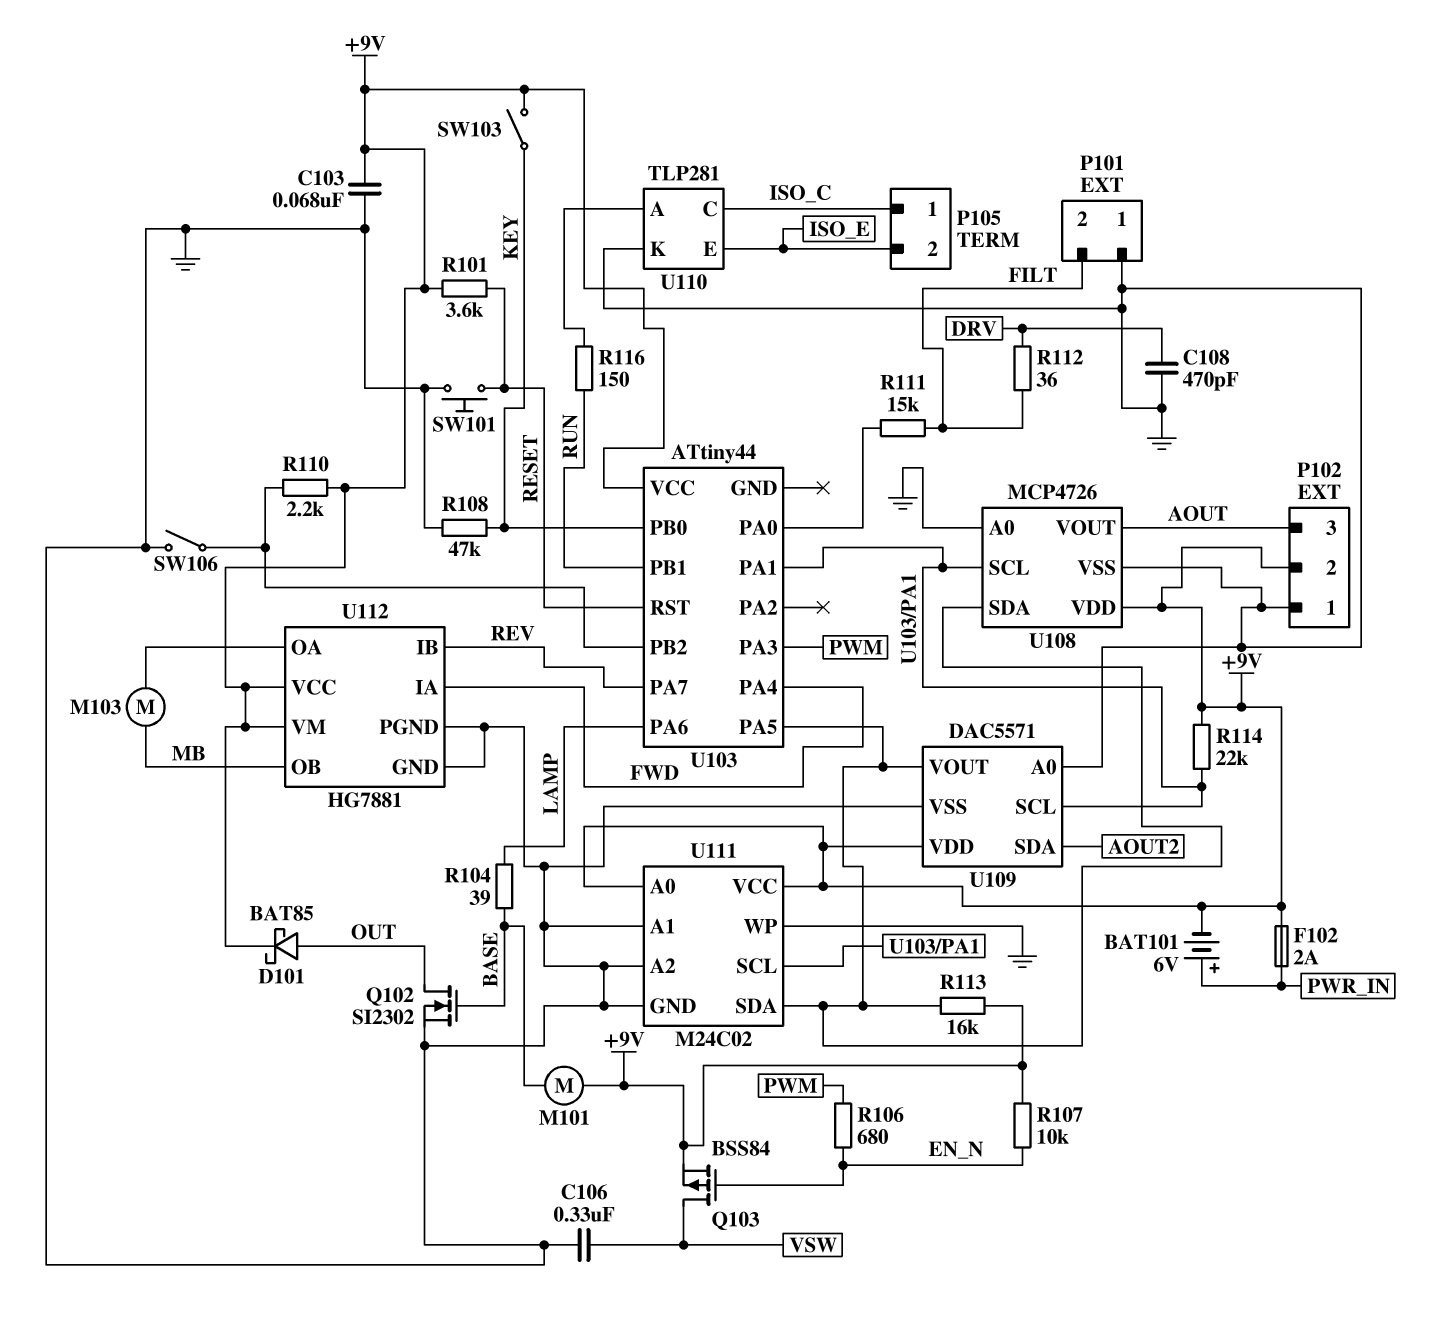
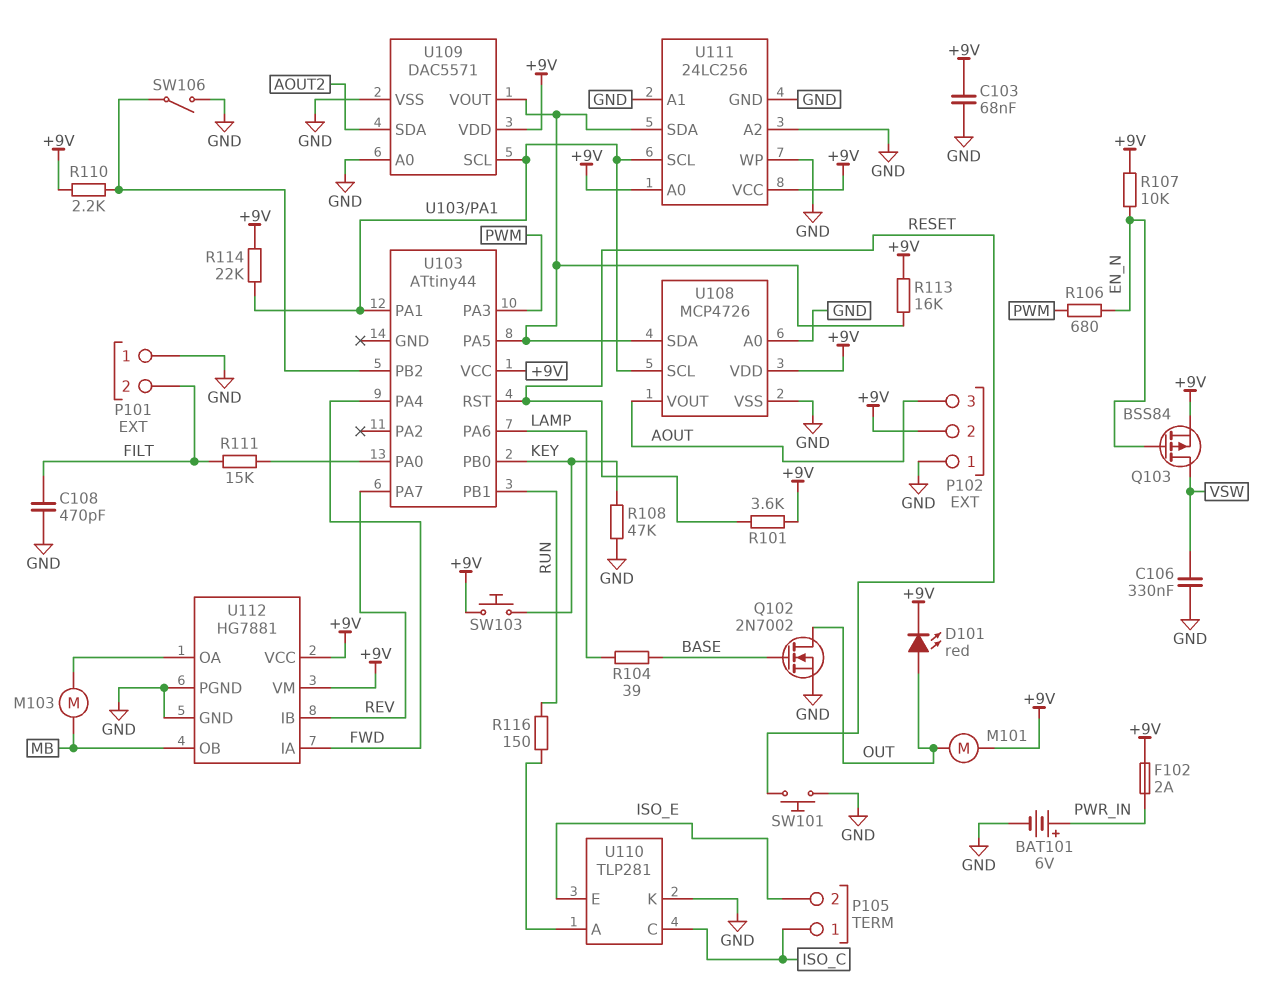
BAT101: 6V (plus PWR_IN, minus +9V) -> 6V (plus PWR_IN, minus GND)
C108: 470pF (DRV, GND) -> 470pF (FILT, GND)
D101: schottky BAT85 (A OUT, K +9V) -> LED red (A OUT, K +9V)
M101: motor (+9V, BASE) -> motor (+9V, OUT)
Q102: NMOS SI2302 (G BASE, D OUT, S GND) -> NMOS 2N7002 (G BASE, D OUT, S GND)
R112: 36 (DRV, FILT) -> none
SW103: switch (+9V, KEY) -> button (+9V, KEY)
U111: M24C02 -> 24LC256

